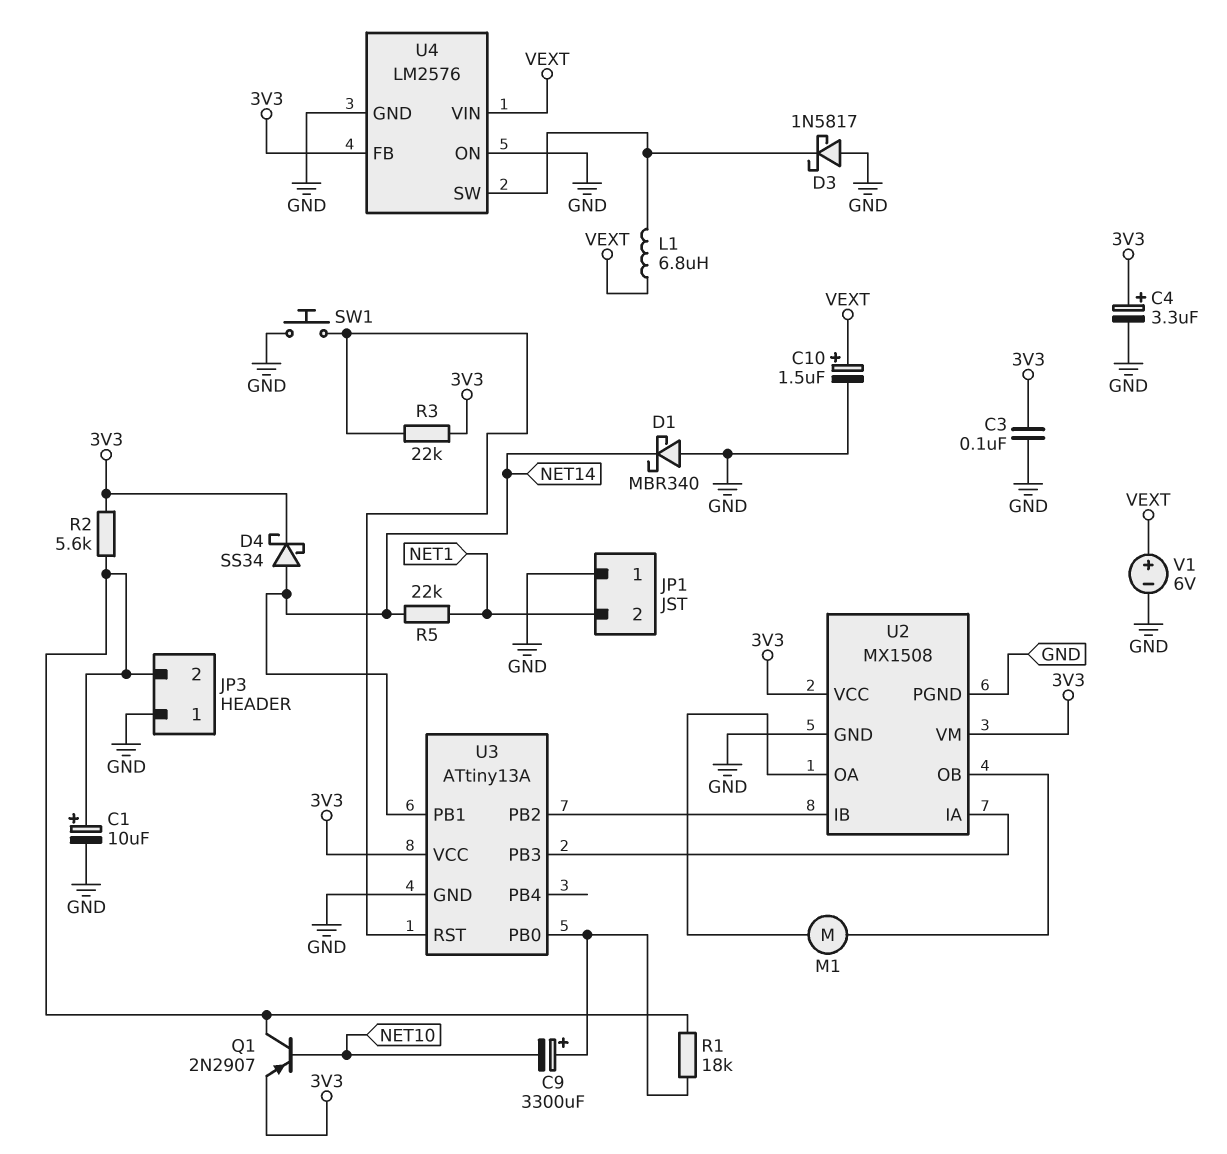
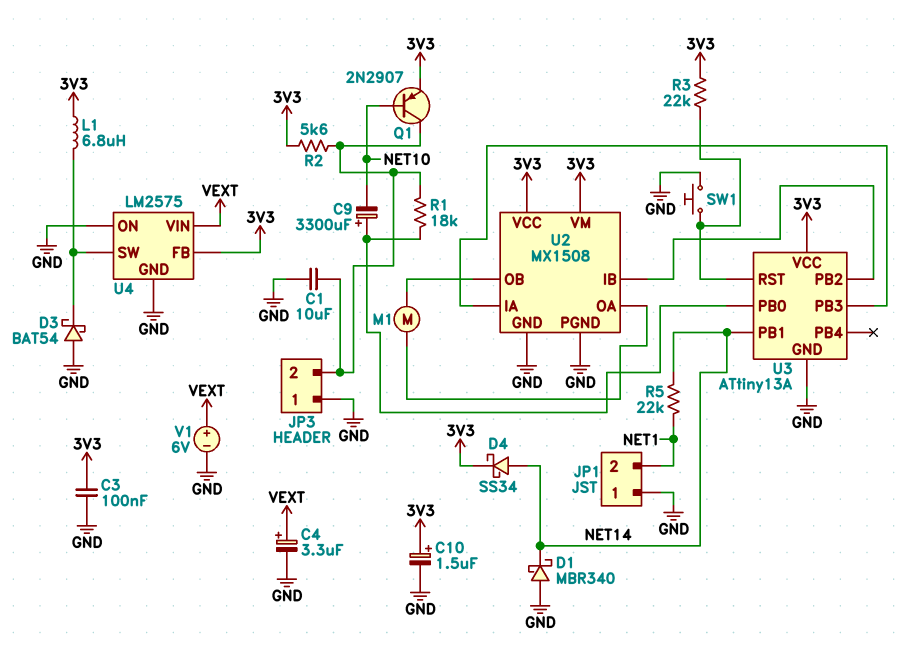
C1: 10uF (plus JP3/2, minus GND) -> 10uF (GND, JP3/2)
C4: 3.3uF (plus 3V3, minus GND) -> 3.3uF (plus VEXT, minus GND)
C10: 1.5uF (plus VEXT, minus GND) -> 1.5uF (plus 3V3, minus GND)
D3: schottky 1N5817 (A GND, K U4/SW) -> schottky BAT54 (A GND, K U4/SW)
L1: 6.8uH (U4/SW, VEXT) -> 6.8uH (3V3, U4/SW)
U4: LM2576 -> LM2575

